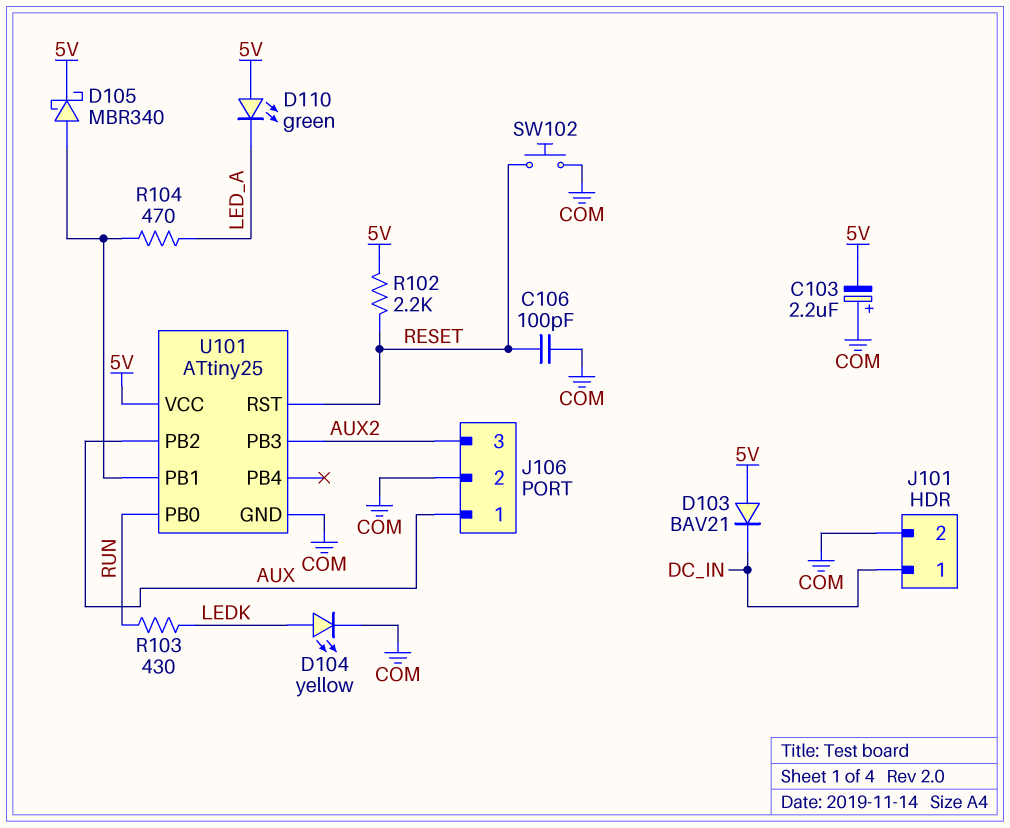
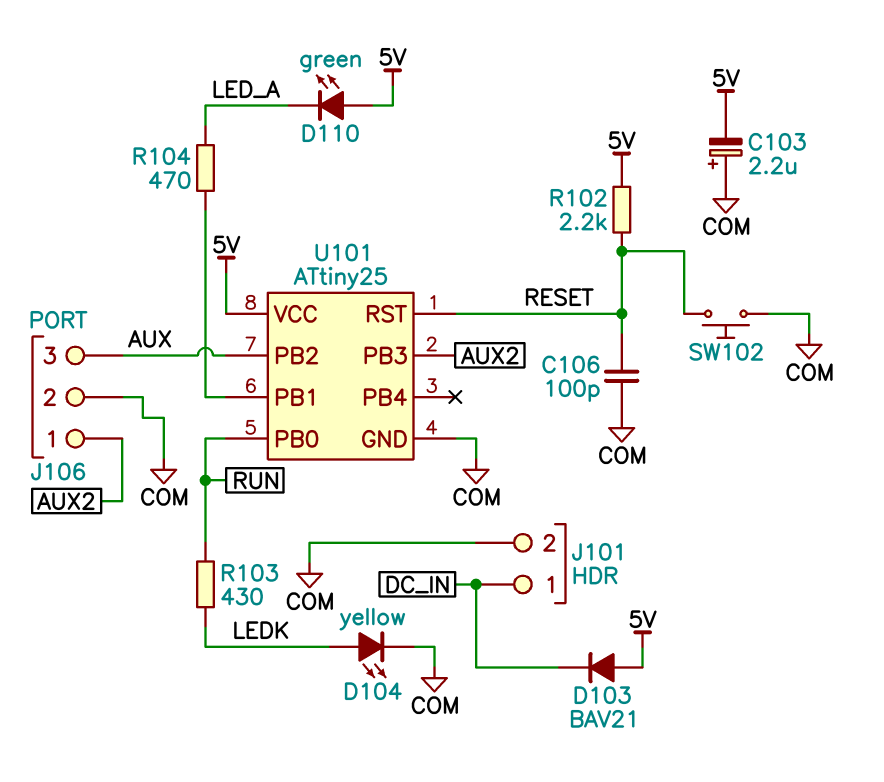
D105: schottky MBR340 (A U101/PB1, K 5V) -> none
J106 pin 1: AUX -> AUX2
J106 pin 3: AUX2 -> AUX

